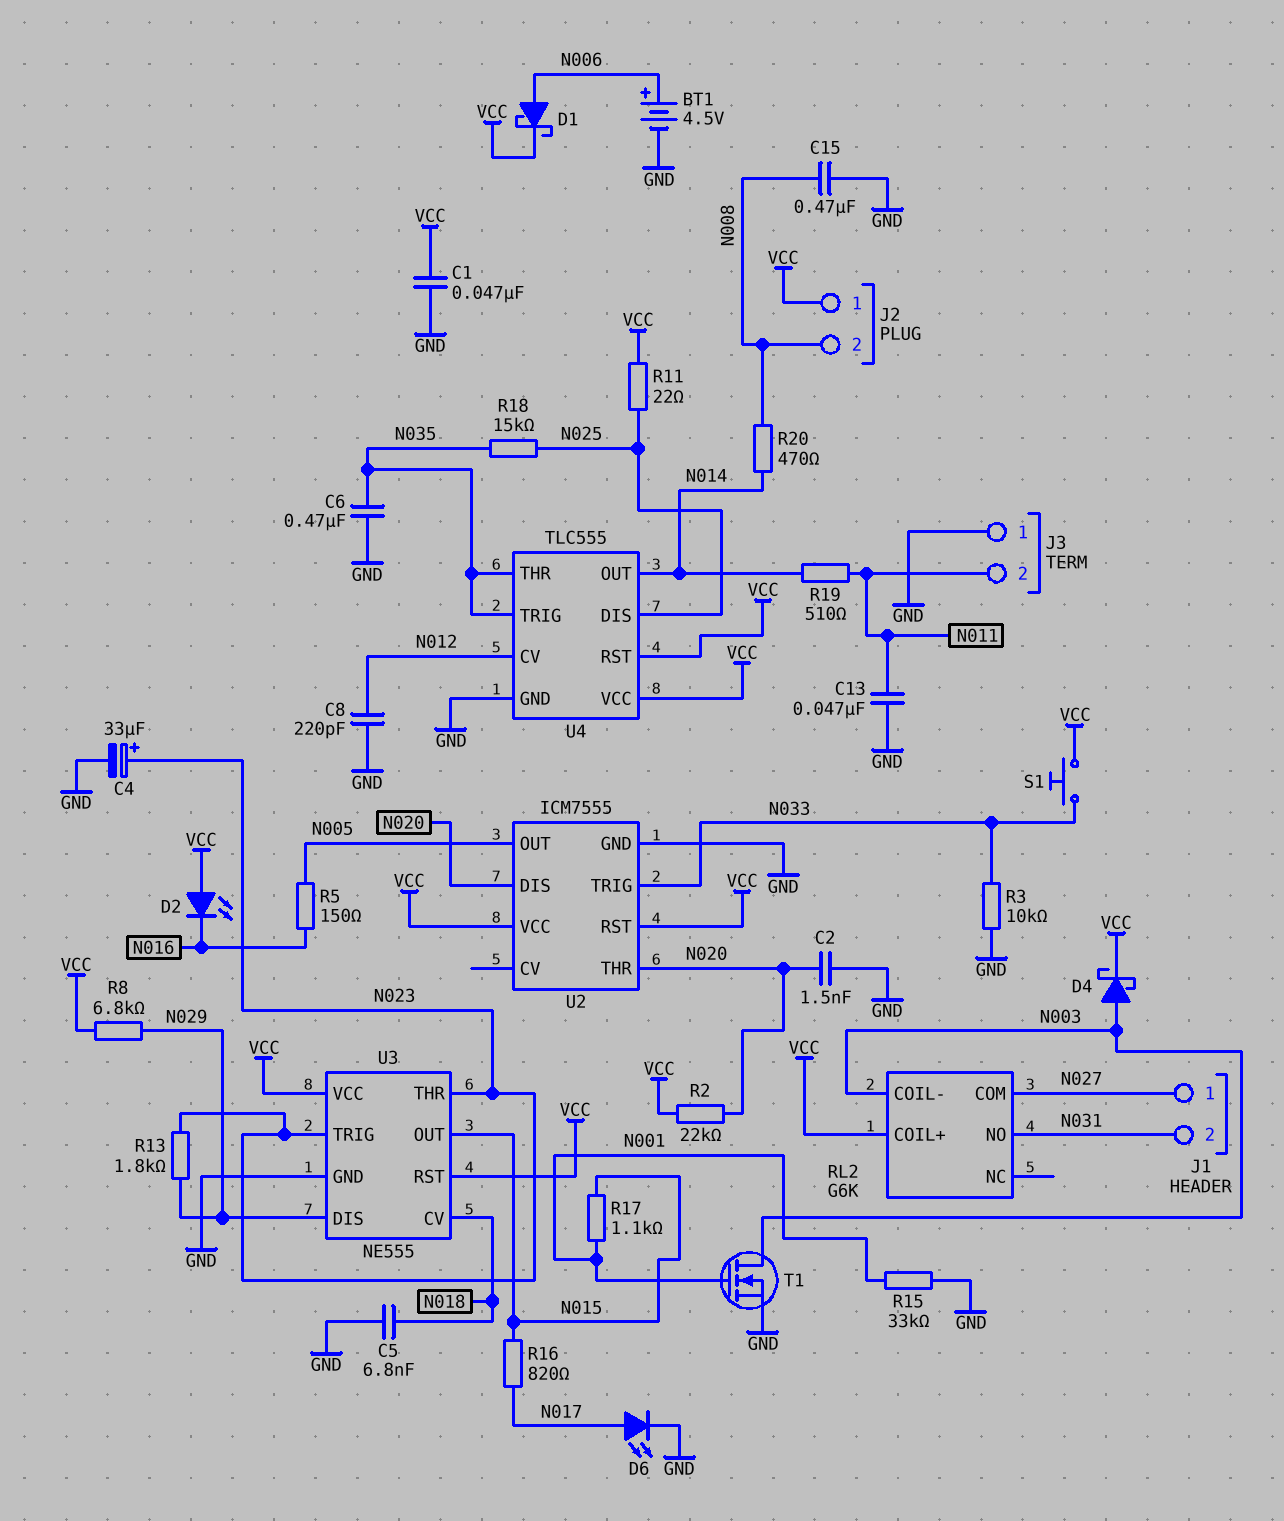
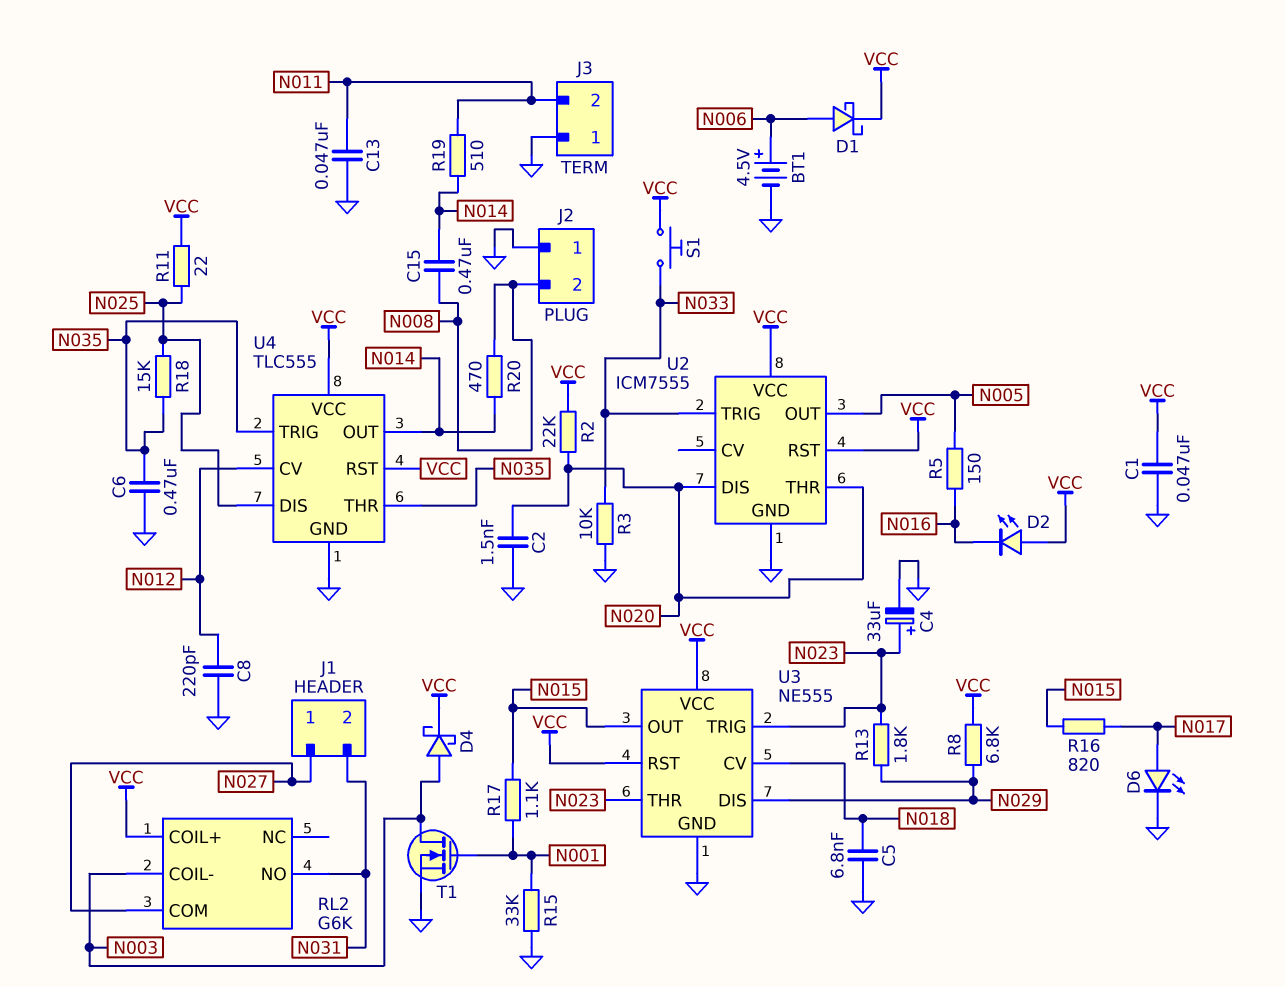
C15: 470nF (GND, N008) -> 470nF (N008, N014)
J2 pin 1: VCC -> GND

